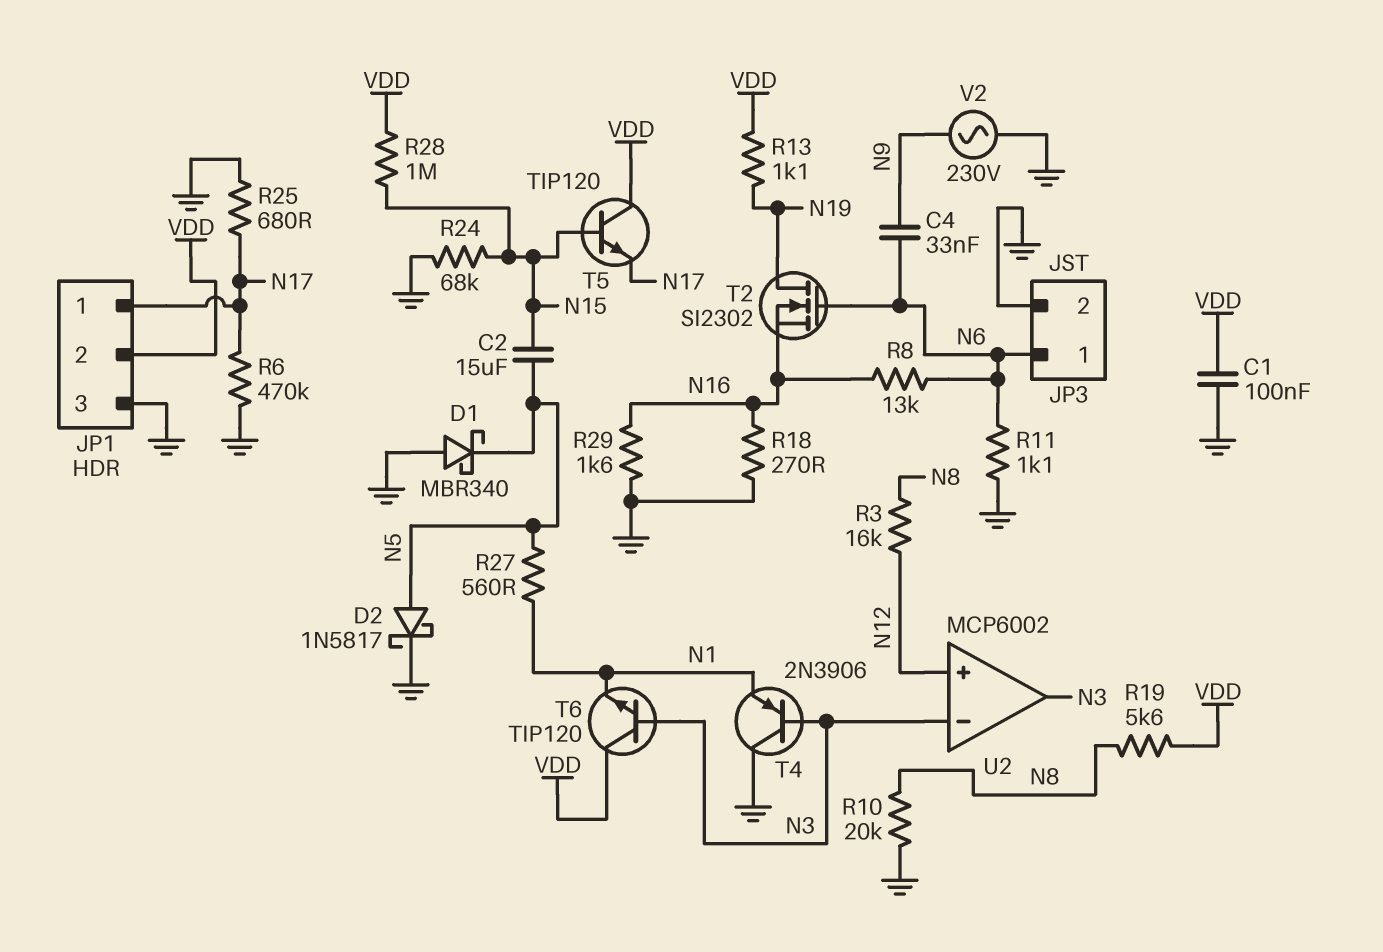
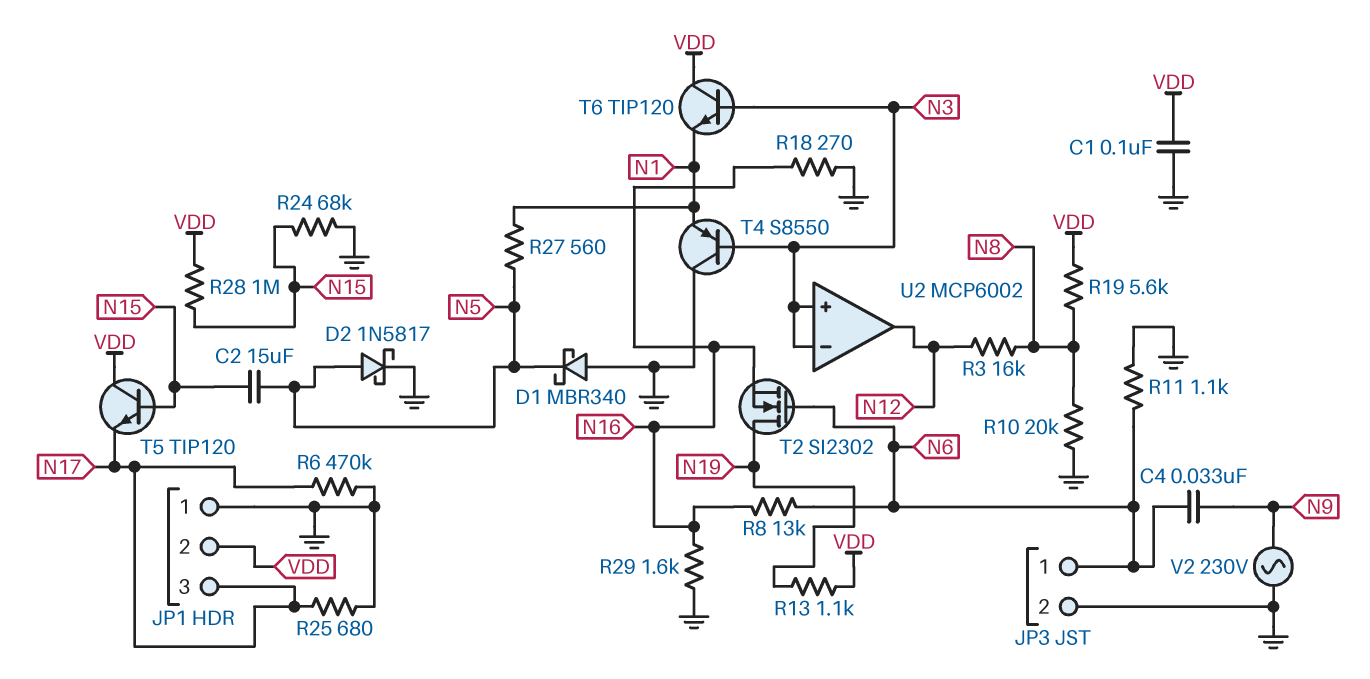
JP1 pin 1: N17 -> GND
JP1 pin 3: GND -> N17
T4: PNP 2N3906 (B N3, C GND, E N1) -> PNP S8550 (B N3, C GND, E N1)
U2 pin in+: N12 -> N3
U2 pin out: N3 -> N12

